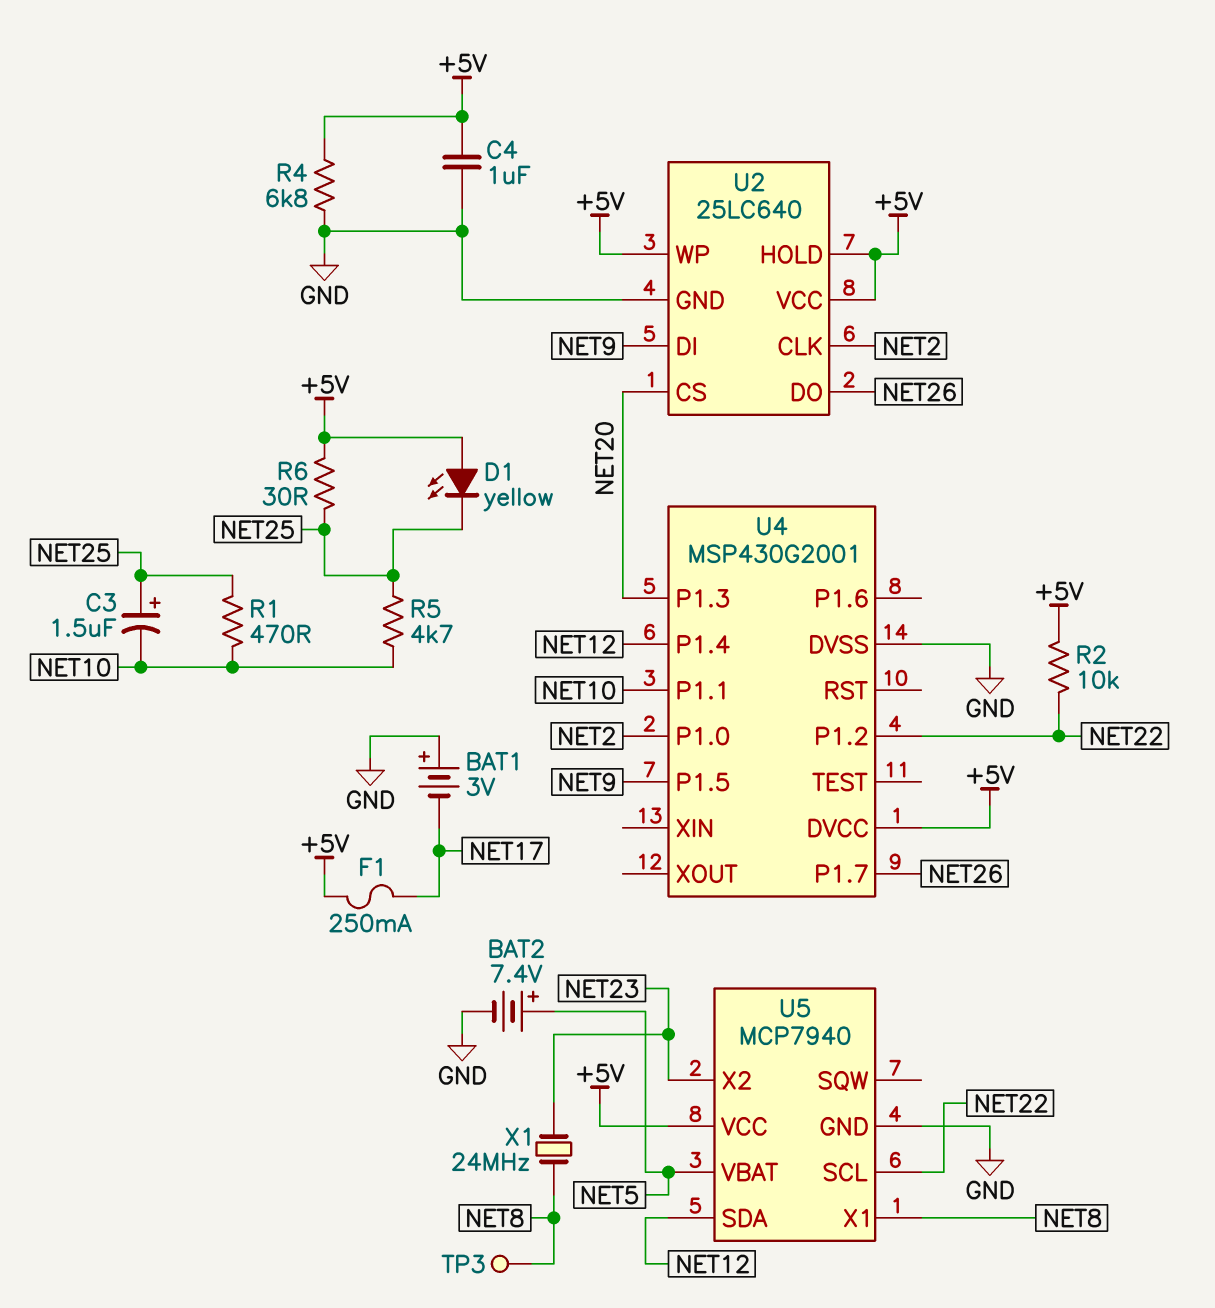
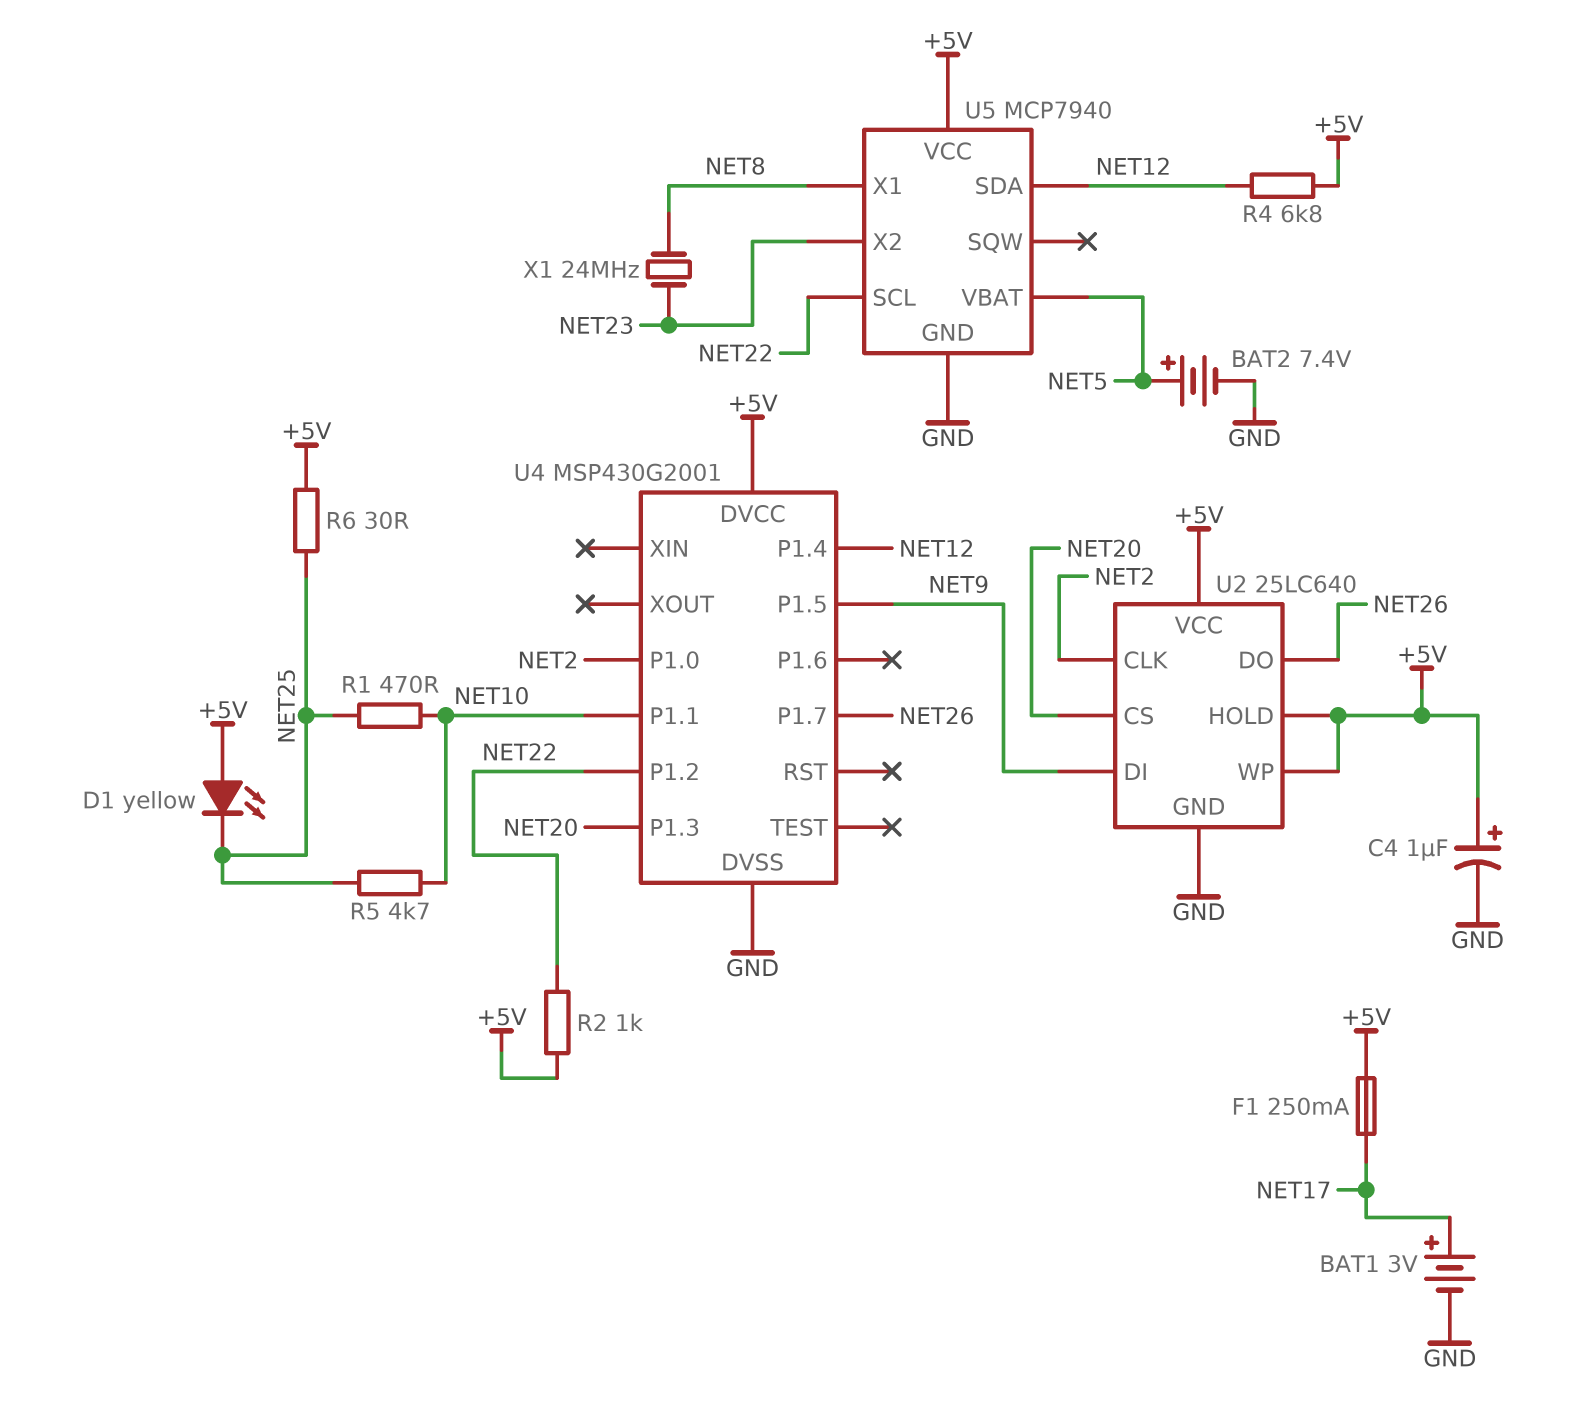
BAT1: 3V (plus GND, minus NET17) -> 3V (plus NET17, minus GND)
C3: 1.5uF (plus NET25, minus NET10) -> none
C4: 1uF (+5V, GND) -> 1uF (plus +5V, minus GND)
R2: 10k (+5V, NET22) -> 1k (+5V, NET22)
R4: 6.8k (+5V, GND) -> 6.8k (+5V, NET12)
TP3: test point (NET8) -> none

